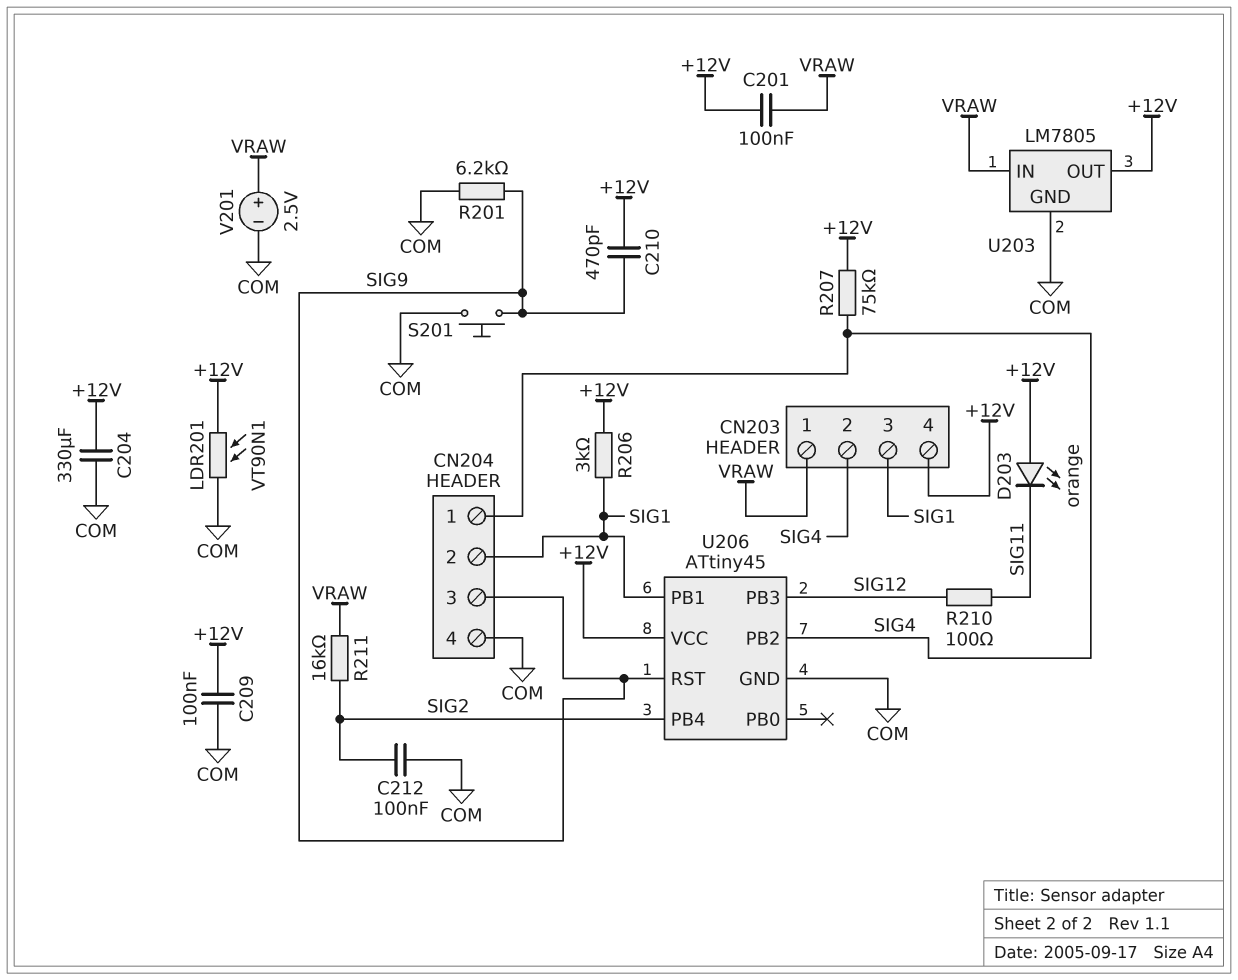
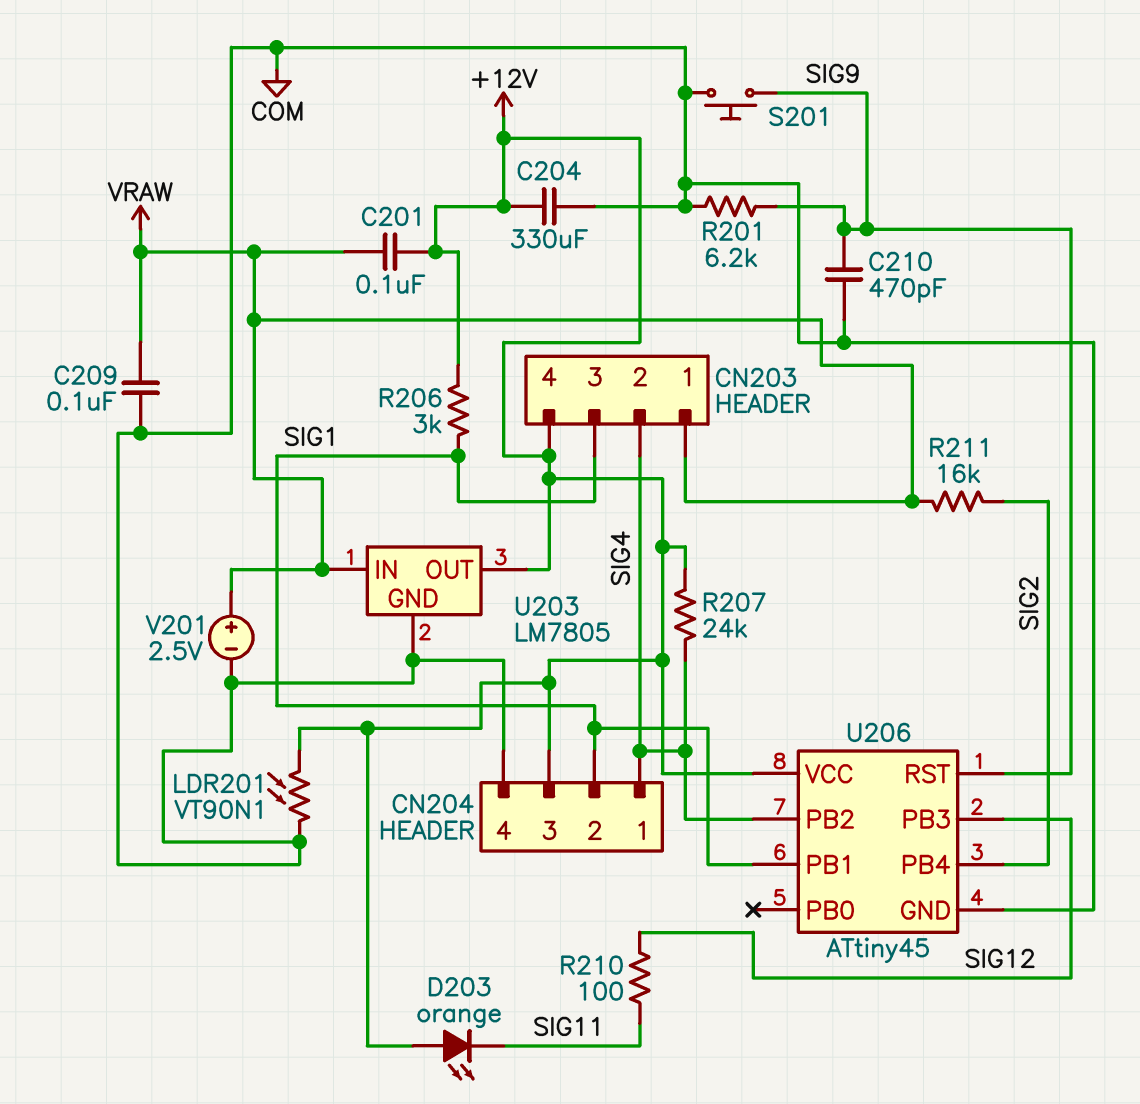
C209: 100nF (+12V, COM) -> 100nF (COM, VRAW)
C210: 470pF (+12V, SIG9) -> 470pF (COM, SIG9)
C212: 100nF (COM, SIG2) -> none
CN204 pin 3: SIG9 -> +12V
R207: 75k (+12V, SIG4) -> 24k (+12V, SIG4)

